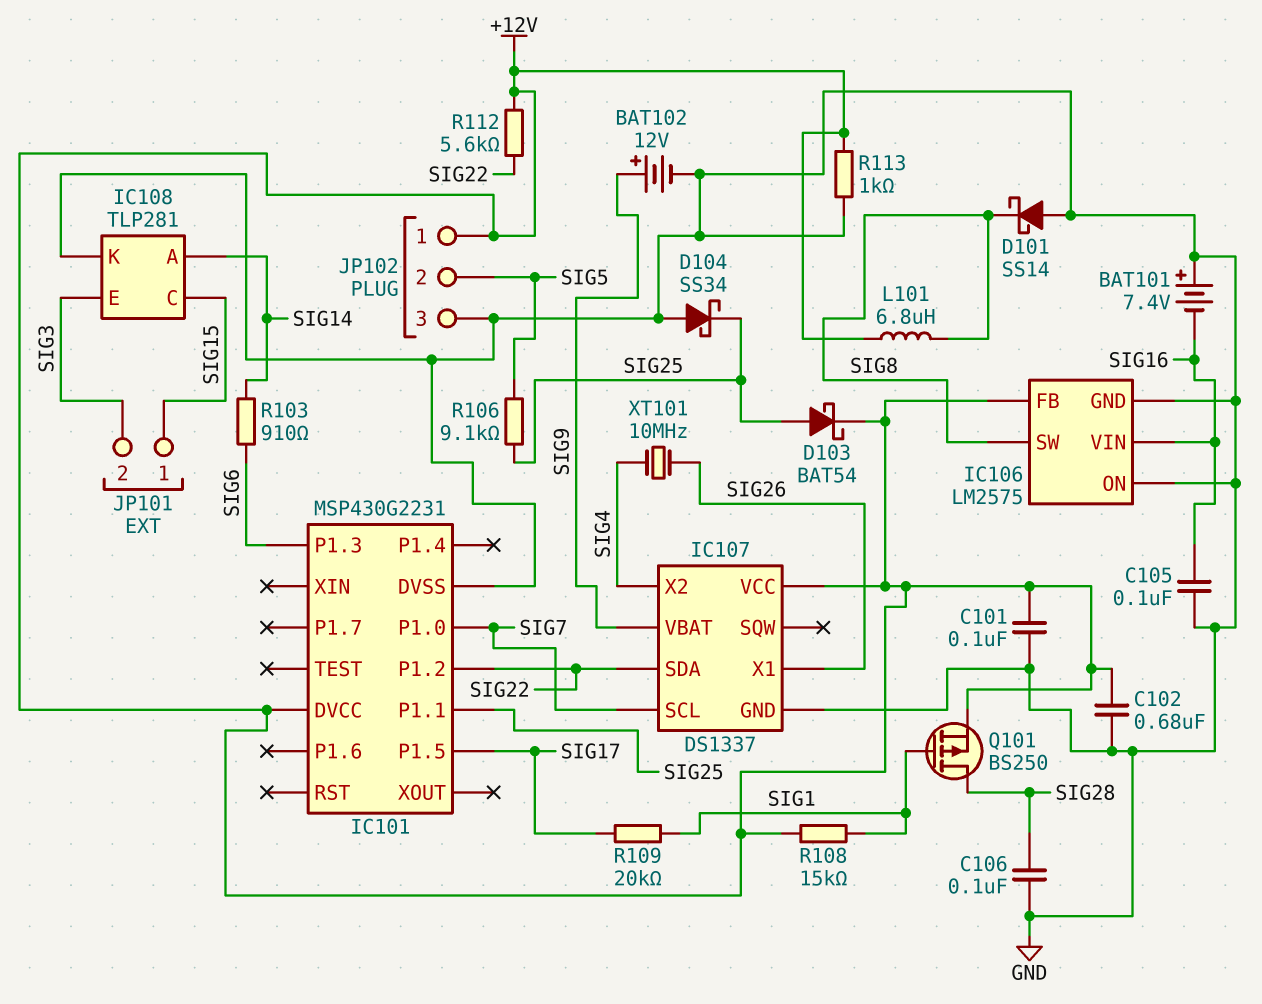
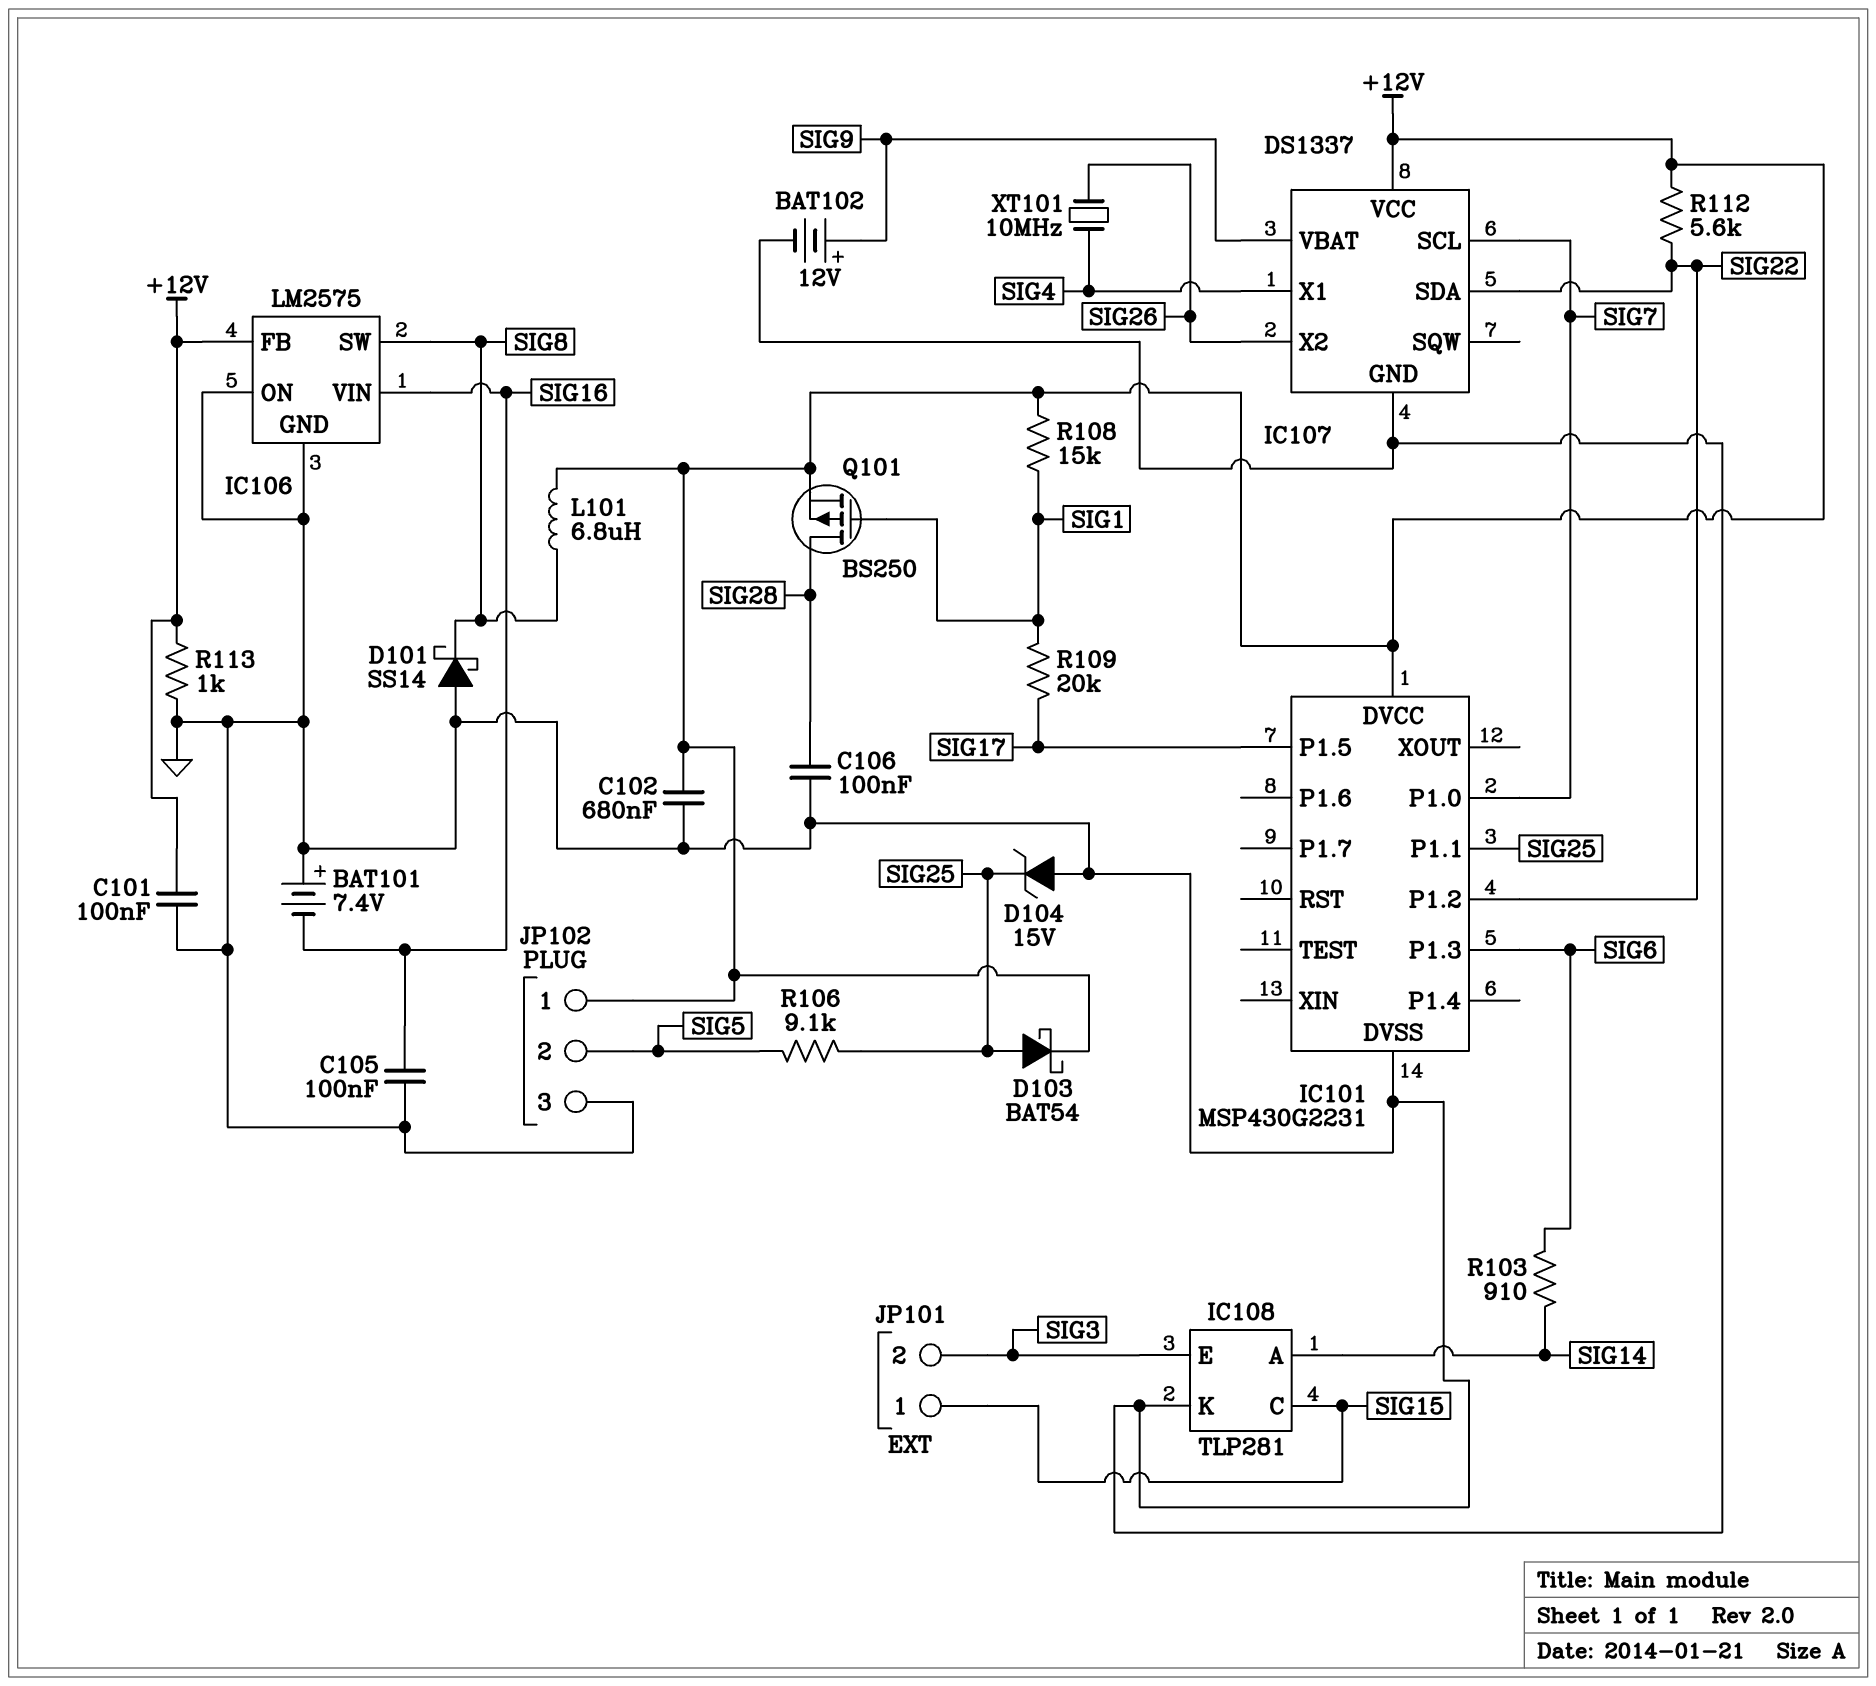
D104: schottky SS34 (A GND, K SIG25) -> zener 15V (A GND, K SIG25)
IC107 pin X1: SIG26 -> SIG4
IC107 pin X2: SIG4 -> SIG26

